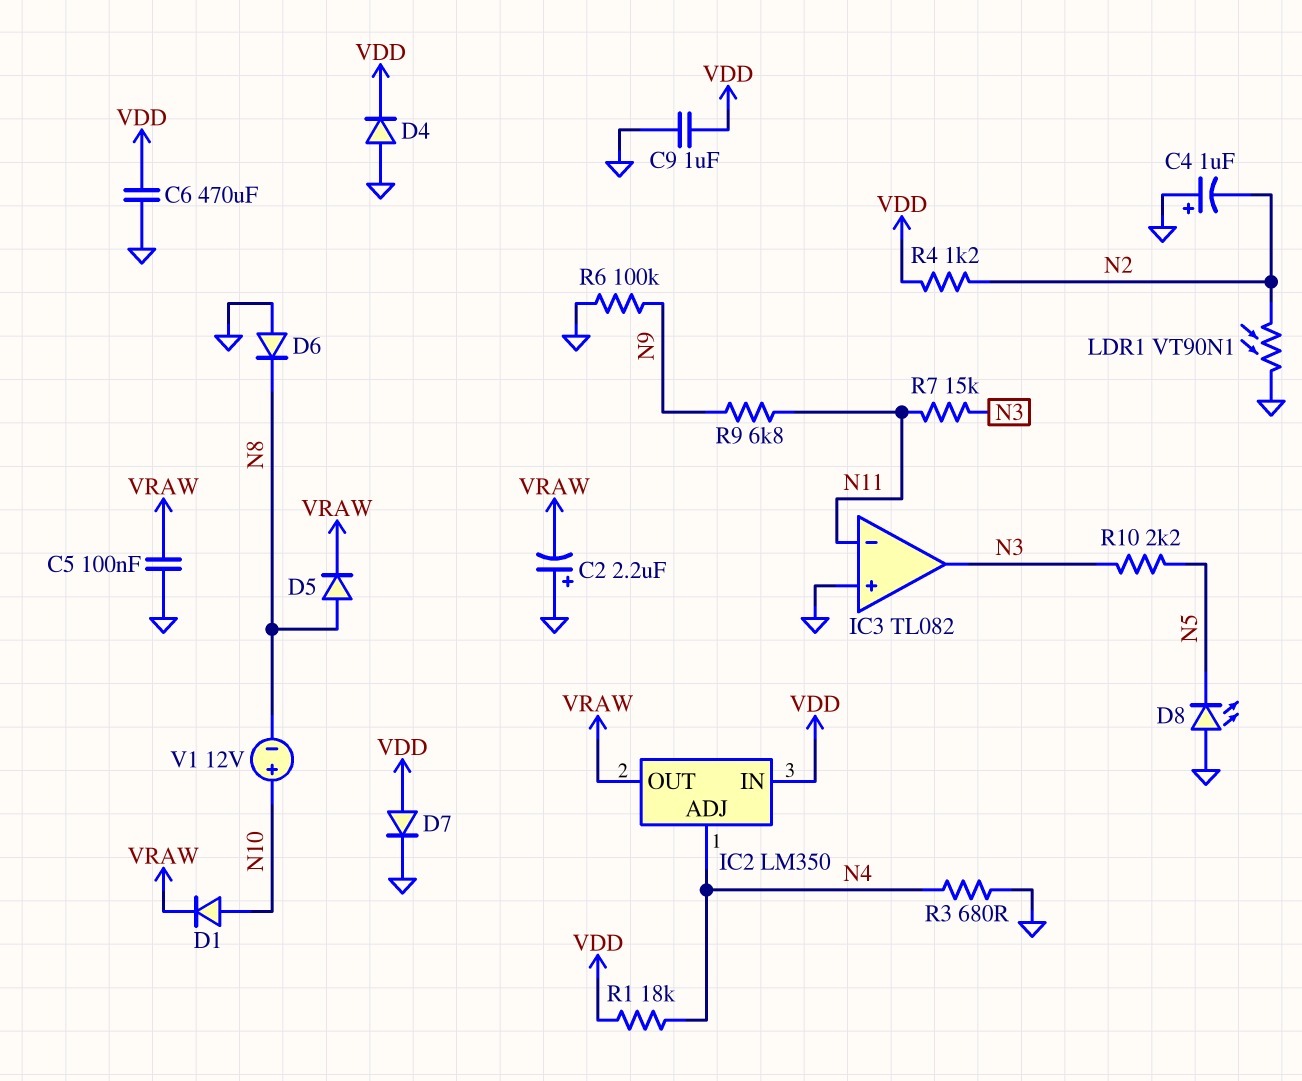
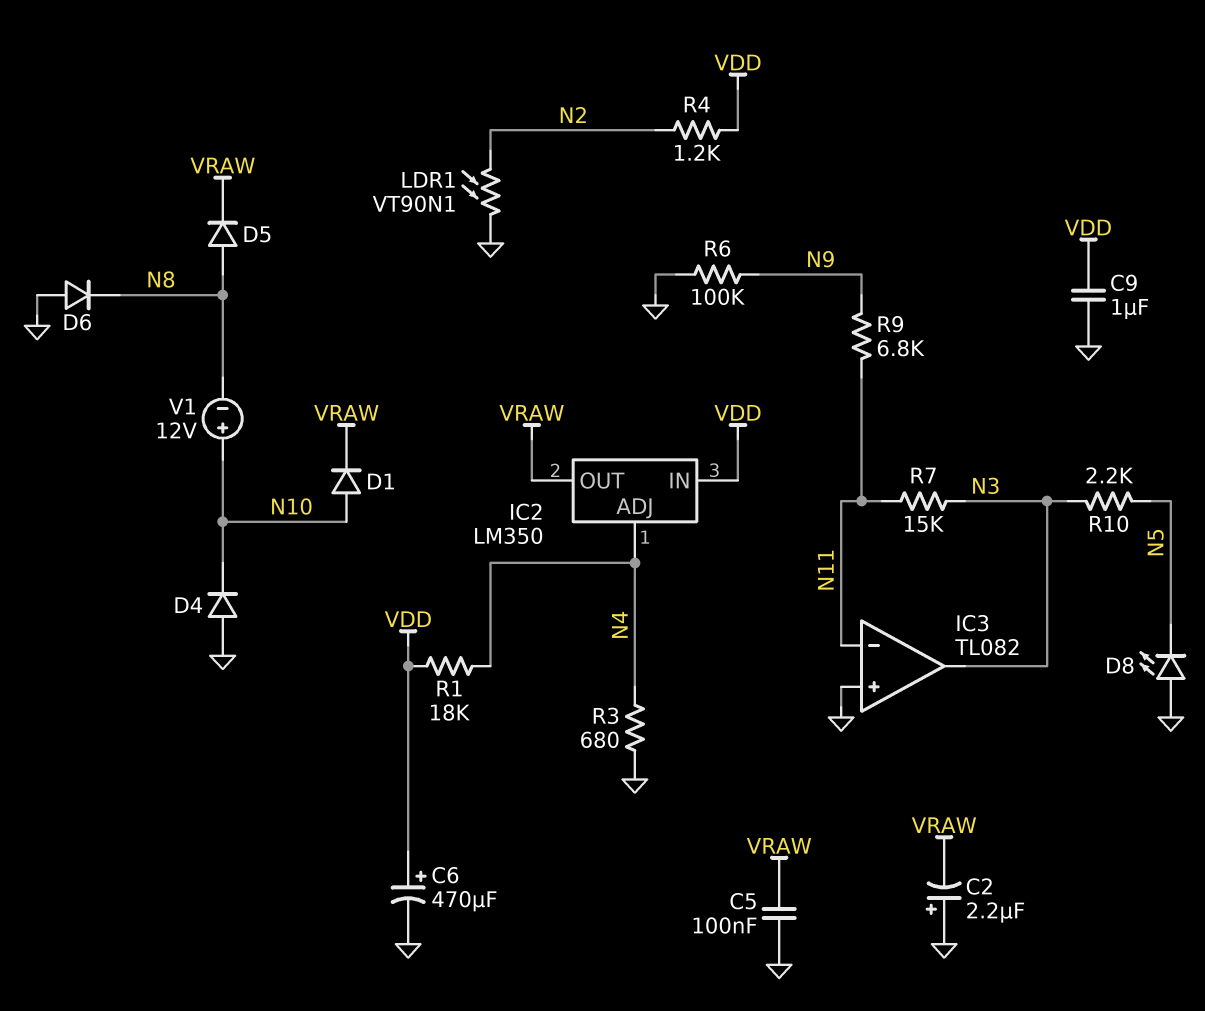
C4: 1uF (plus GND, minus N2) -> none
C6: 470uF (GND, VDD) -> 470uF (plus VDD, minus GND)
D4: diode (A GND, K VDD) -> diode (A GND, K N10)
D7: diode (A VDD, K GND) -> none

